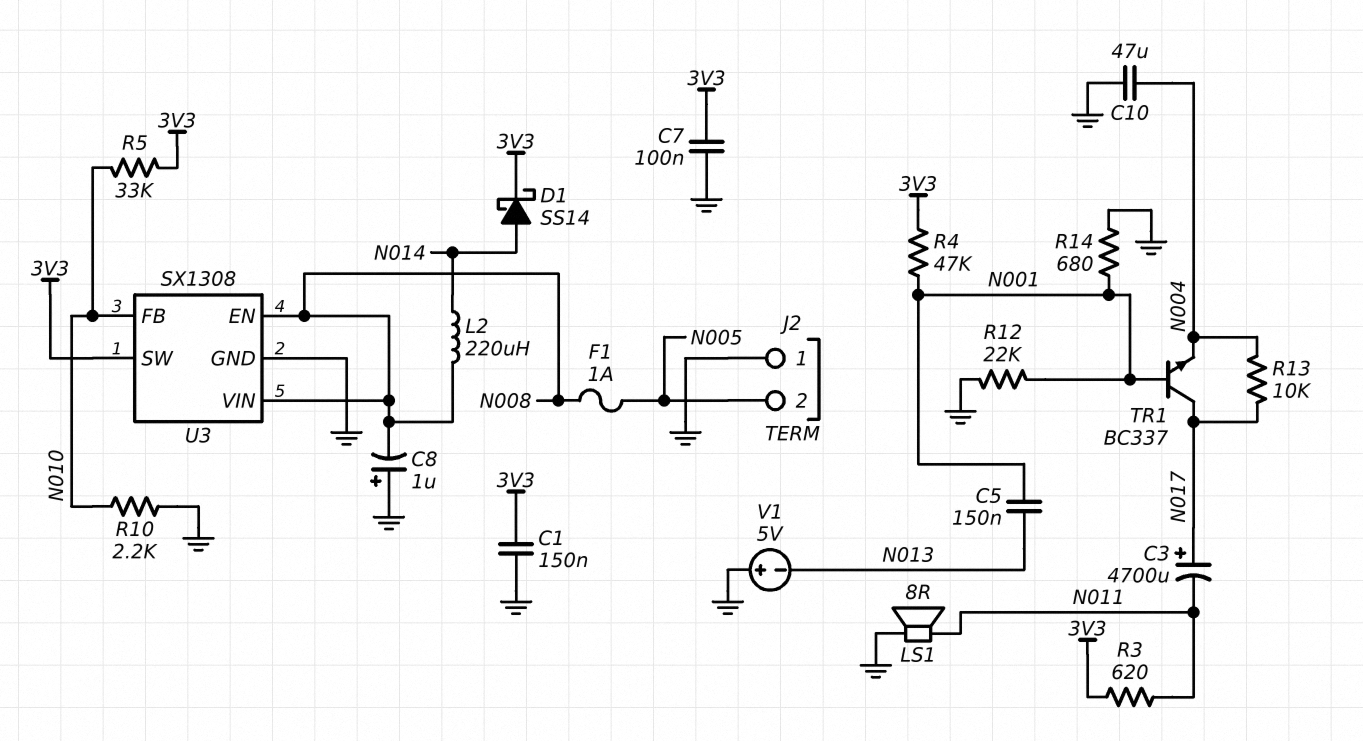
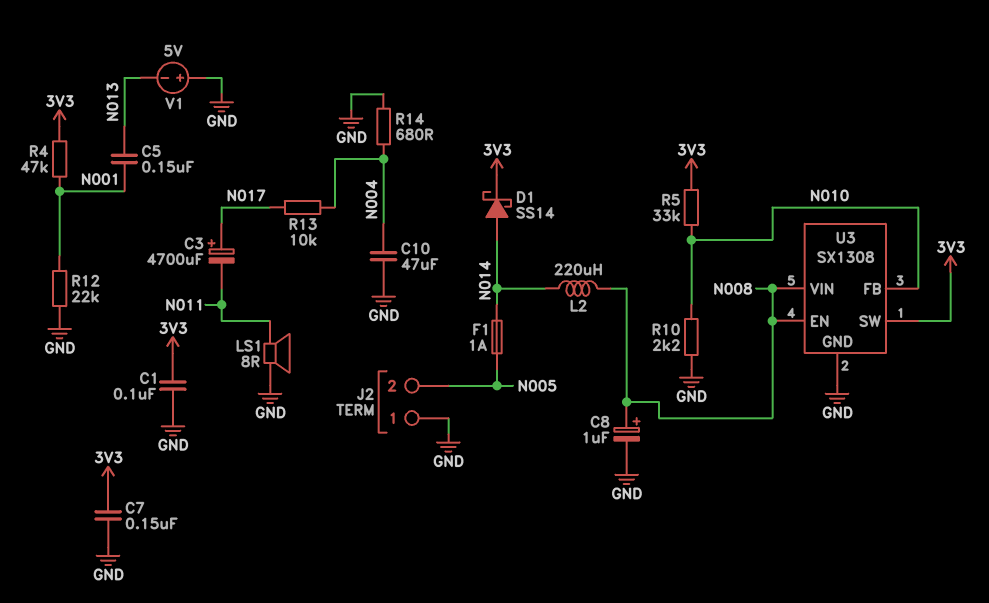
C1: 150nF (3V3, GND) -> 100nF (3V3, GND)
C7: 100nF (3V3, GND) -> 150nF (3V3, GND)
C8: 1uF (plus GND, minus N008) -> 1uF (plus N008, minus GND)
F1: 1A (N005, N008) -> 1A (N005, N014)
R3: 620 (3V3, N011) -> none
R14: 680 (GND, N001) -> 680 (GND, N004)
TR1: NPN BC337 (B N001, C N017, E N004) -> none

